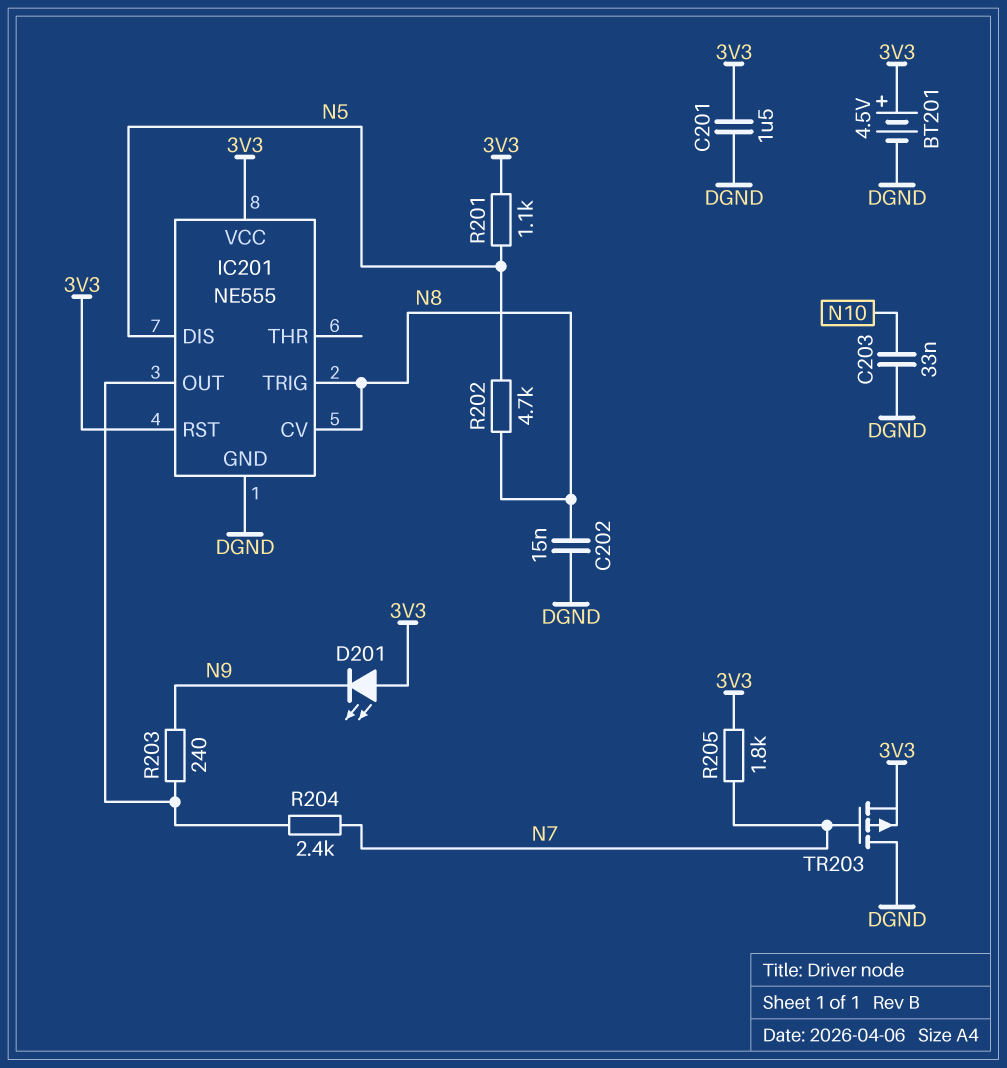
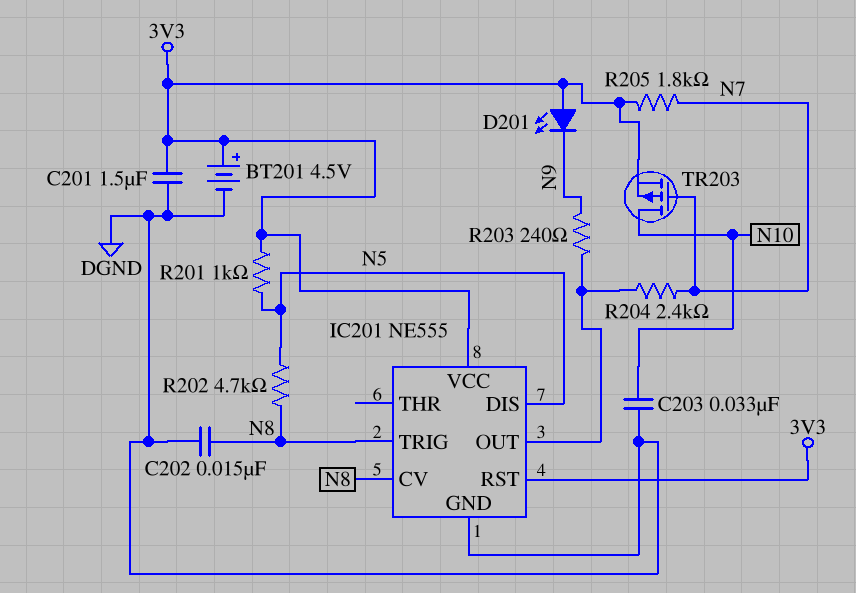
R201: 1.1k (3V3, N5) -> 1k (3V3, N5)
TR203: PMOS (G N7, D DGND, S 3V3) -> PMOS (G N7, D N10, S 3V3)

